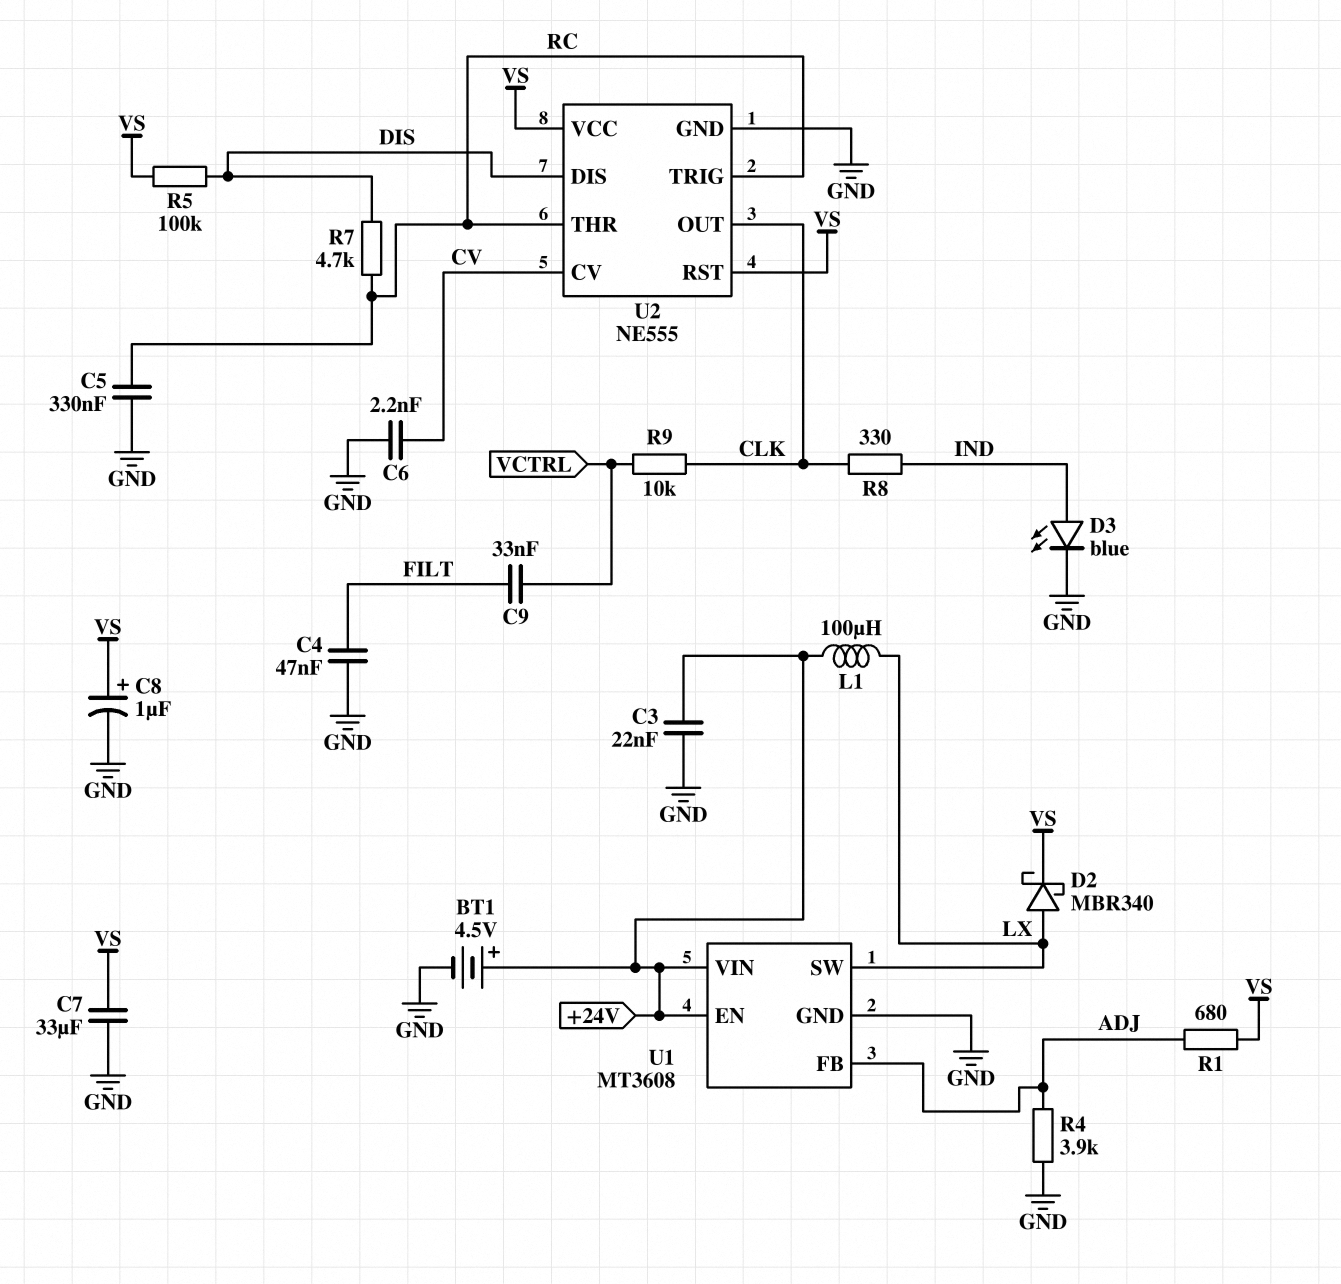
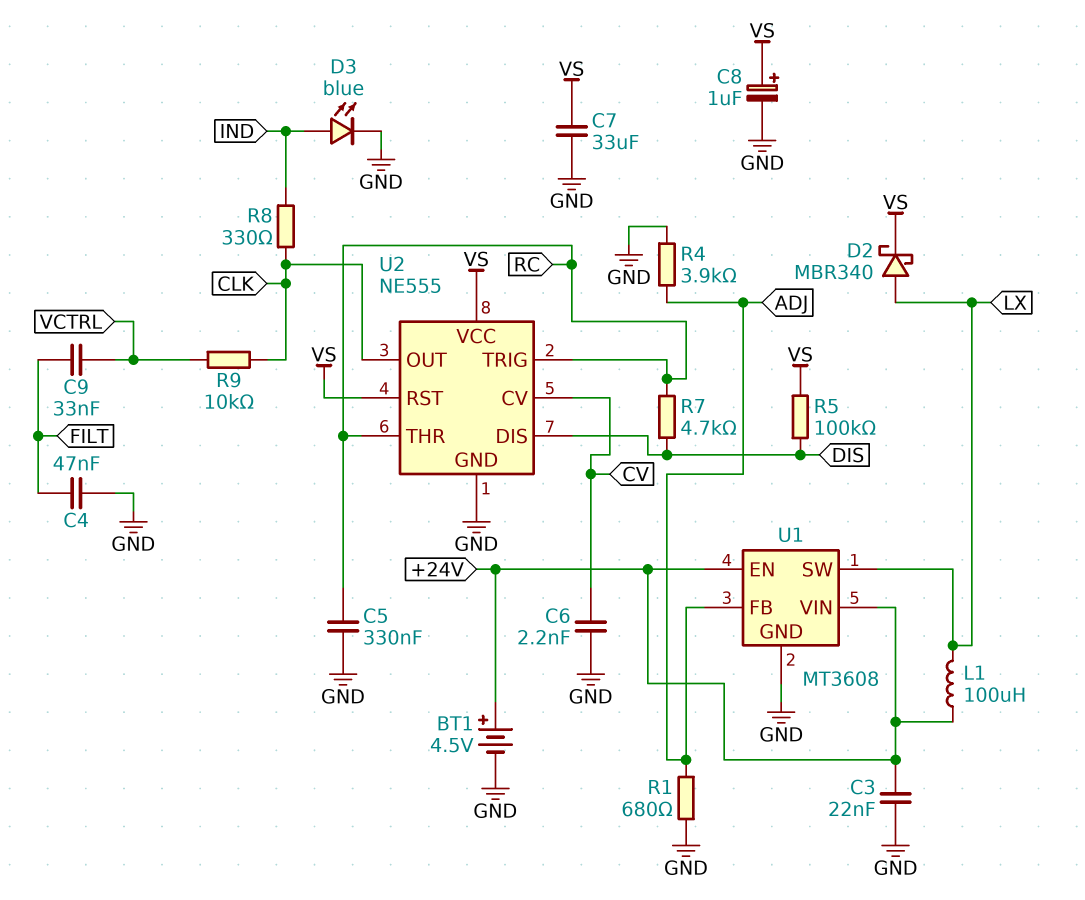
R1: 680 (ADJ, VS) -> 680 (ADJ, GND)

